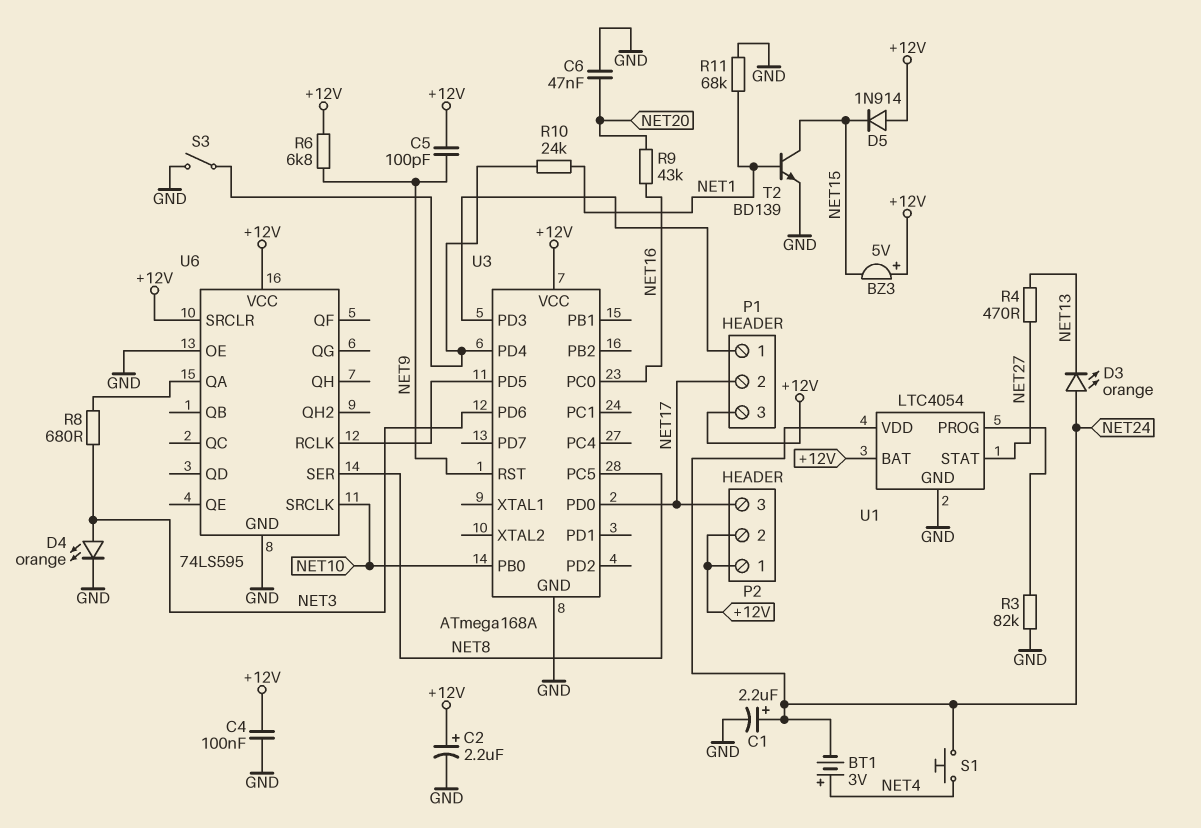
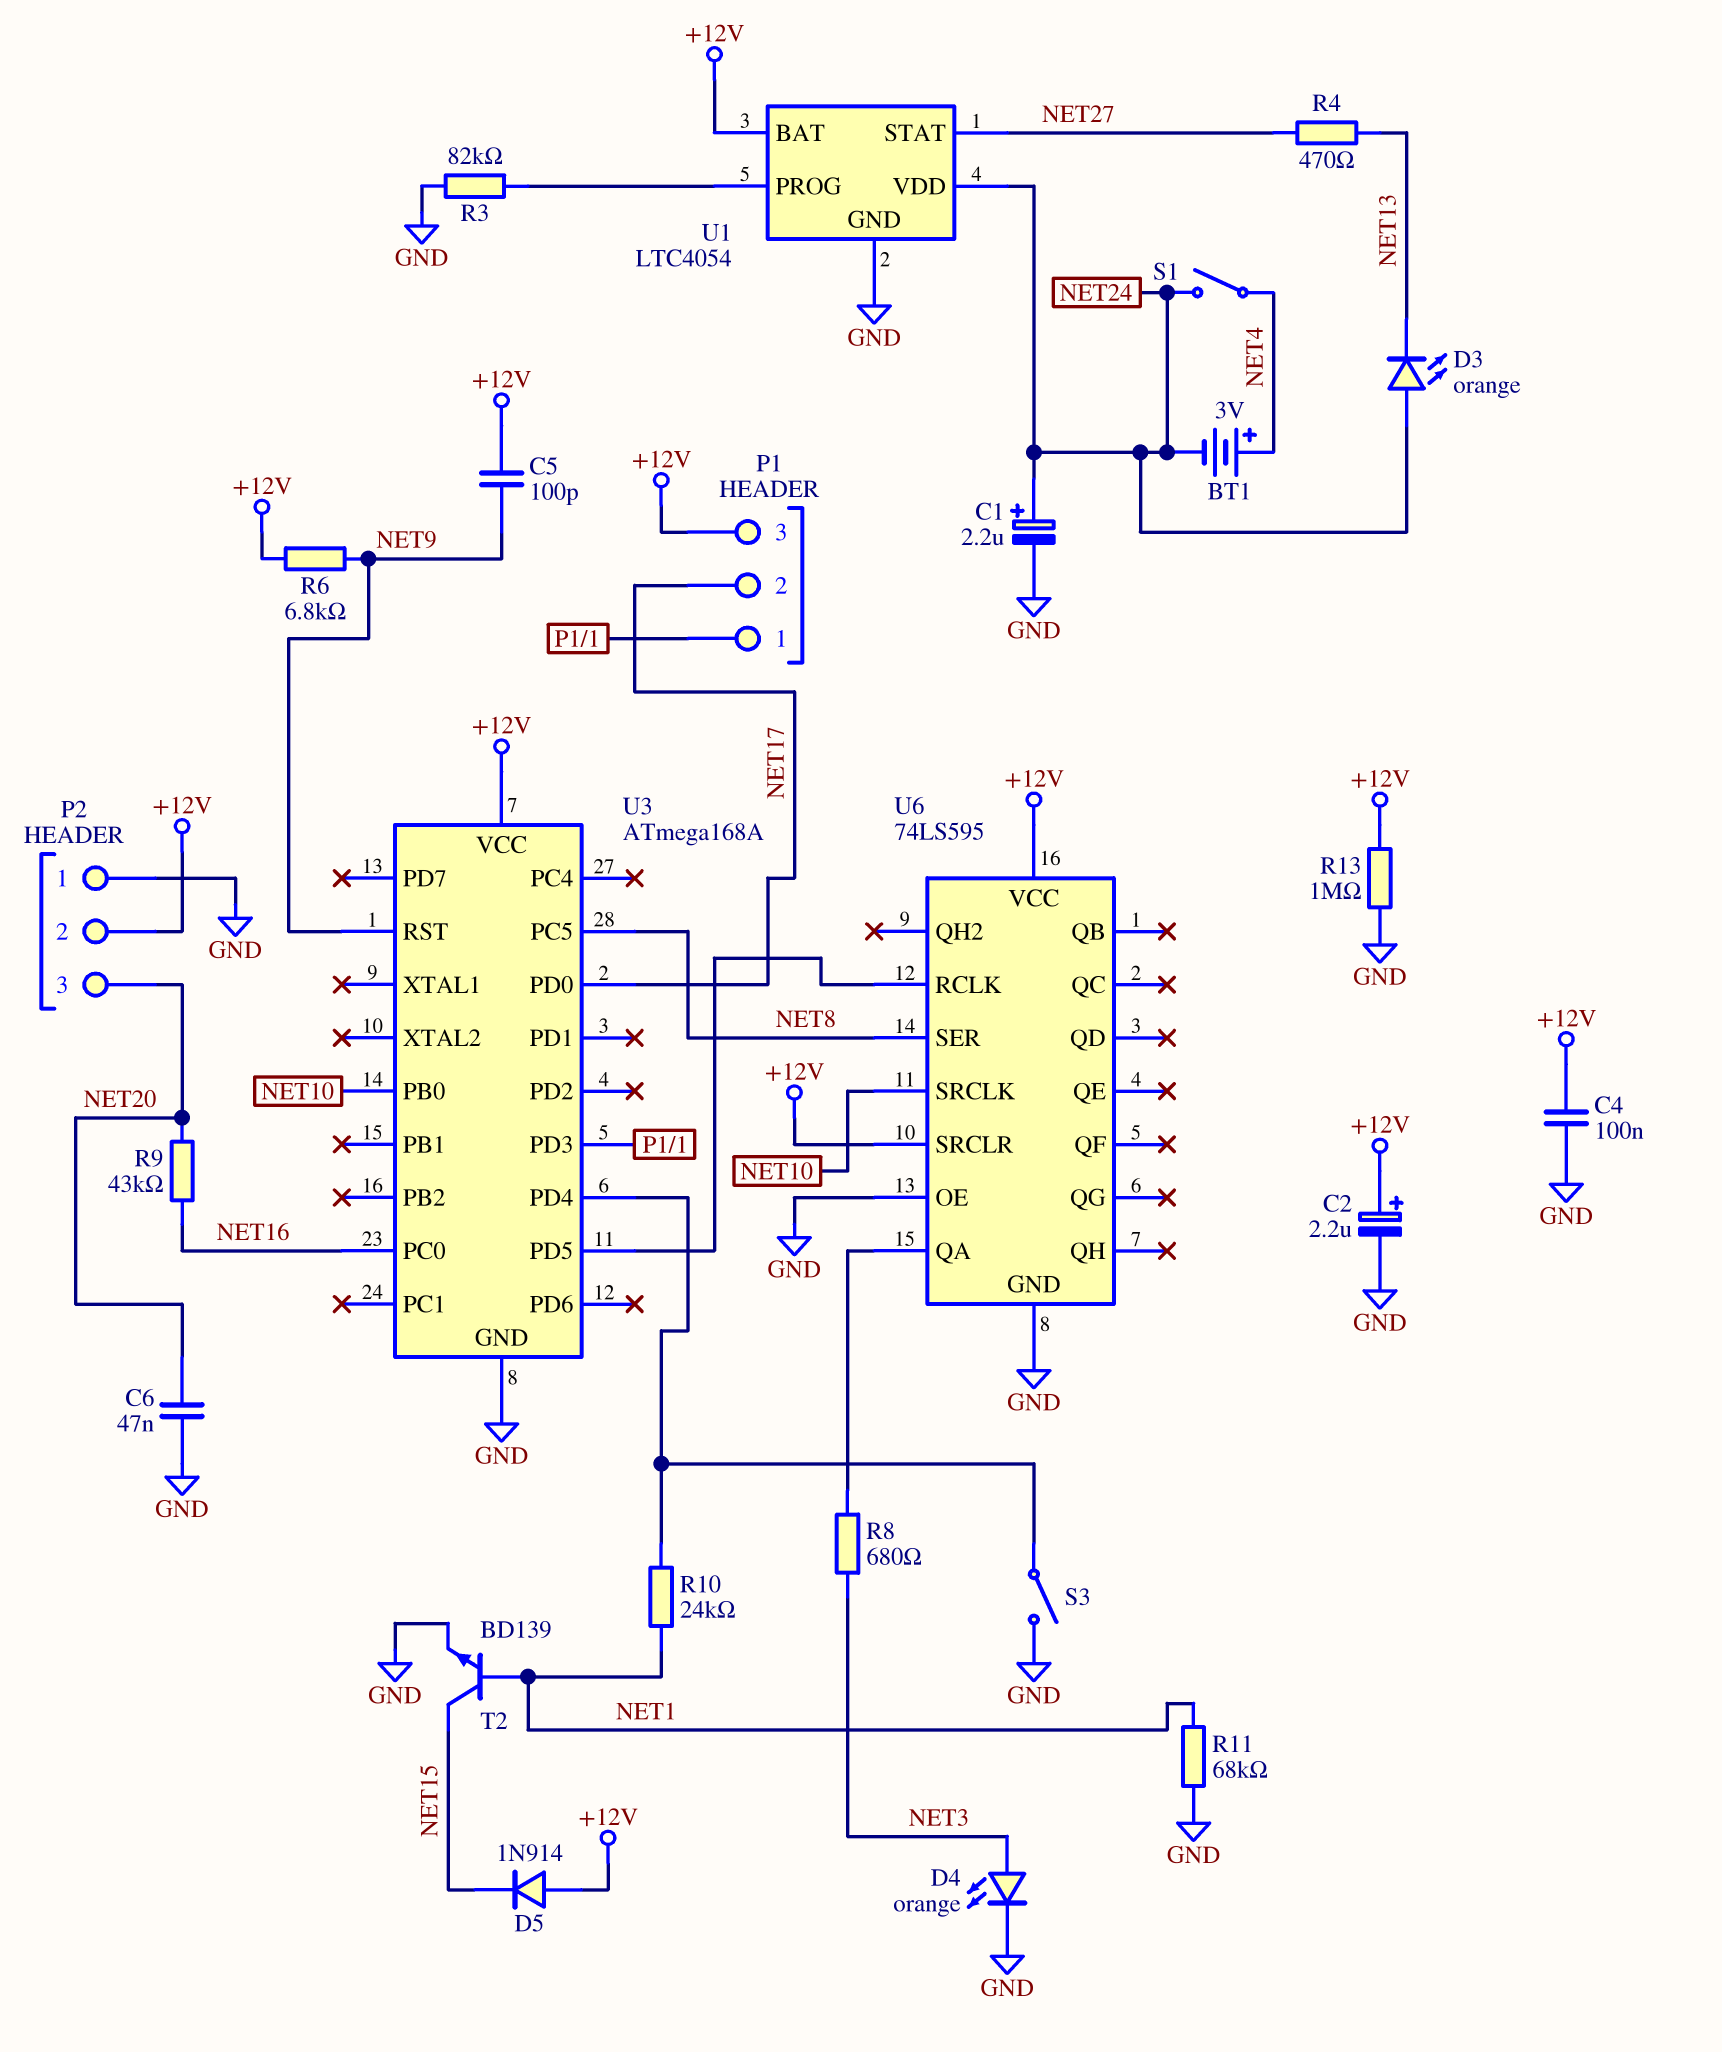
BZ3: buzzer 5V (plus +12V, minus NET15) -> none
P2 pin 1: +12V -> GND
P2 pin 3: NET17 -> NET20
R13: none -> 1M (+12V, GND)
S1: button (NET4, NET24) -> switch (NET4, NET24)
U3 pin PD6: NET3 -> none

